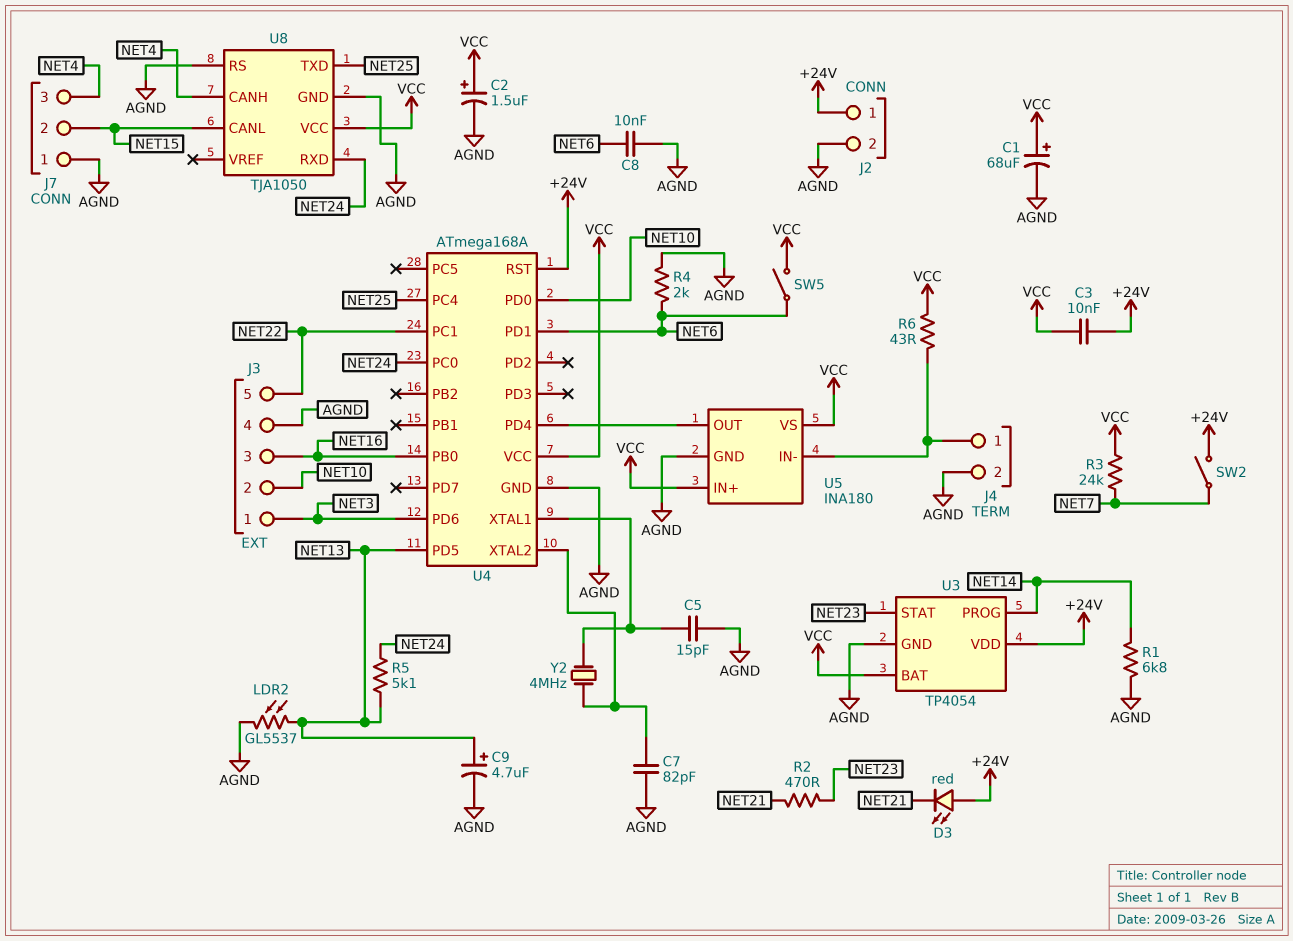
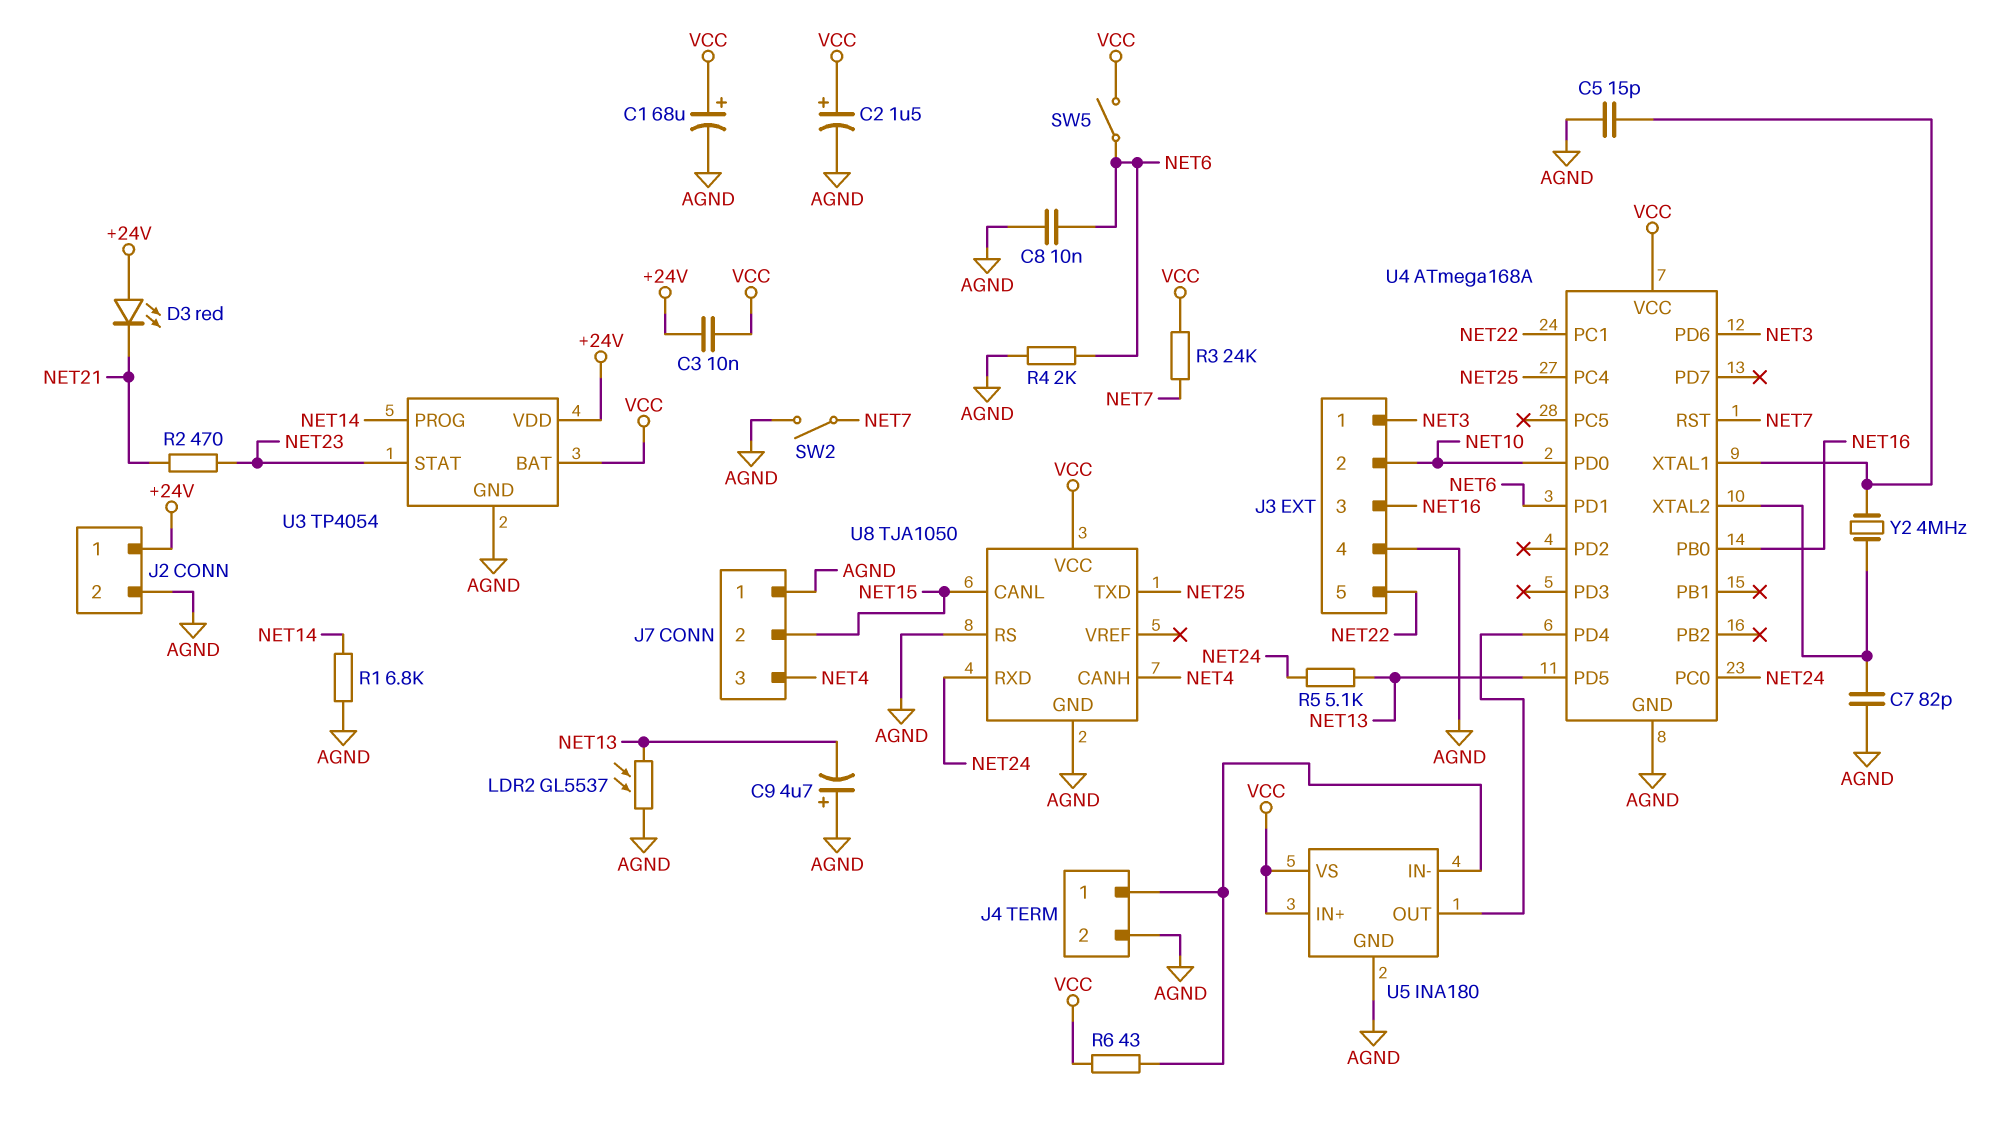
C9: 4.7uF (plus NET13, minus AGND) -> 4.7uF (plus AGND, minus NET13)
SW2: switch (+24V, NET7) -> switch (AGND, NET7)
U4 pin RST: +24V -> NET7

